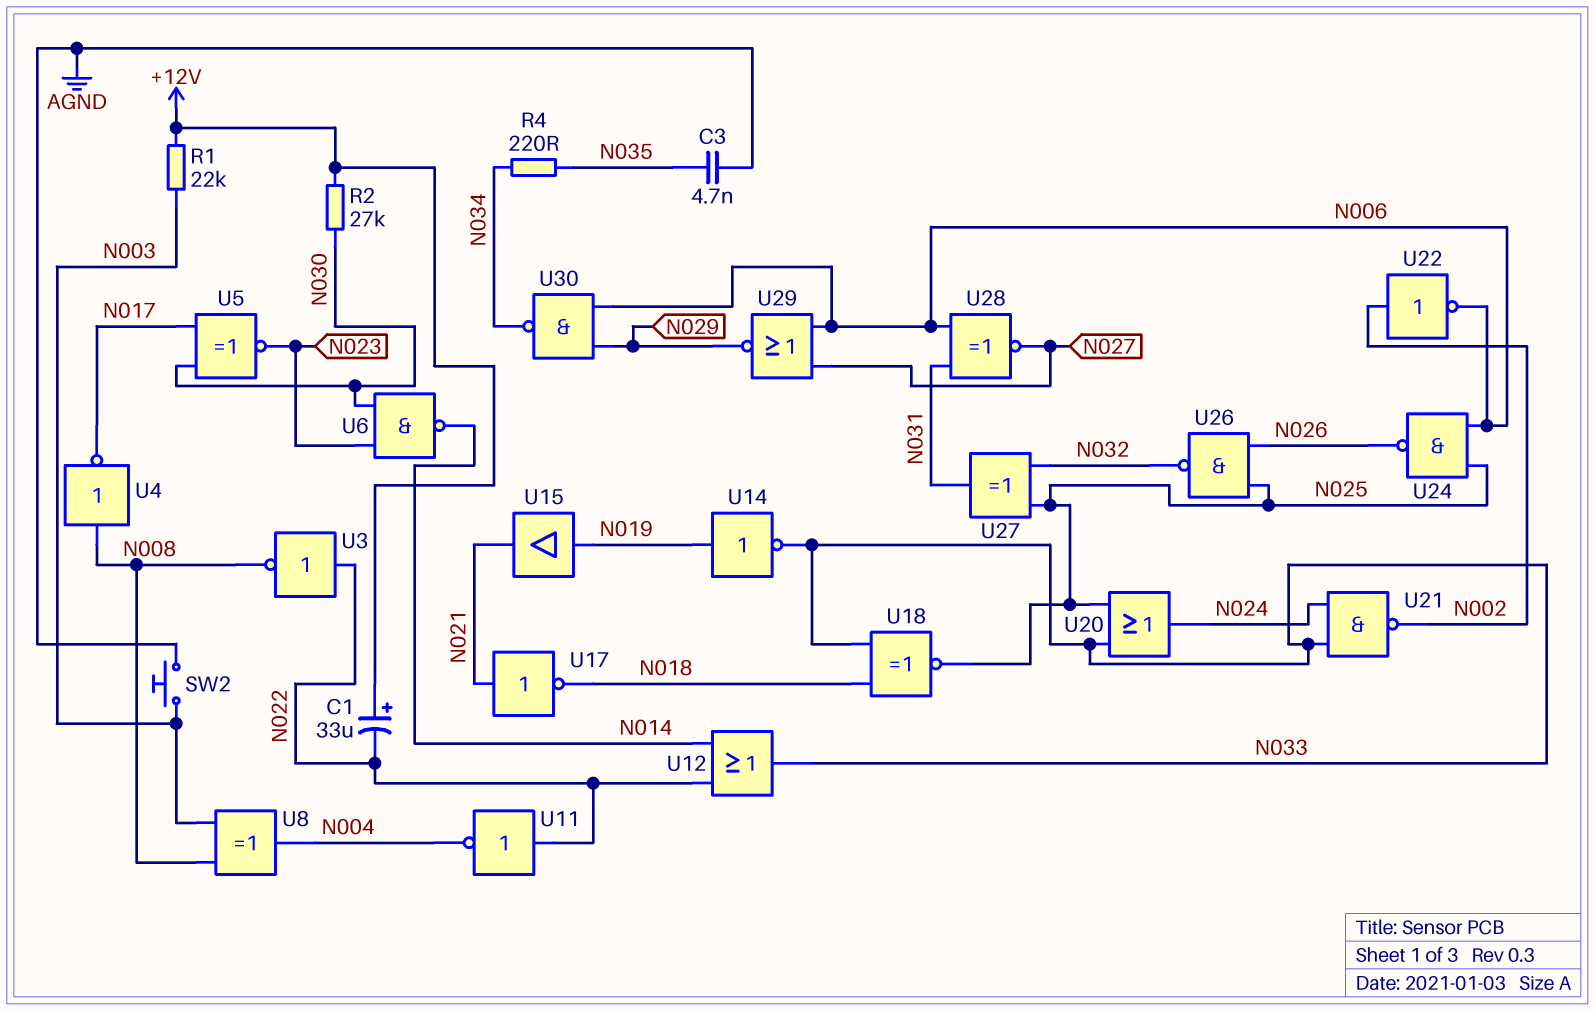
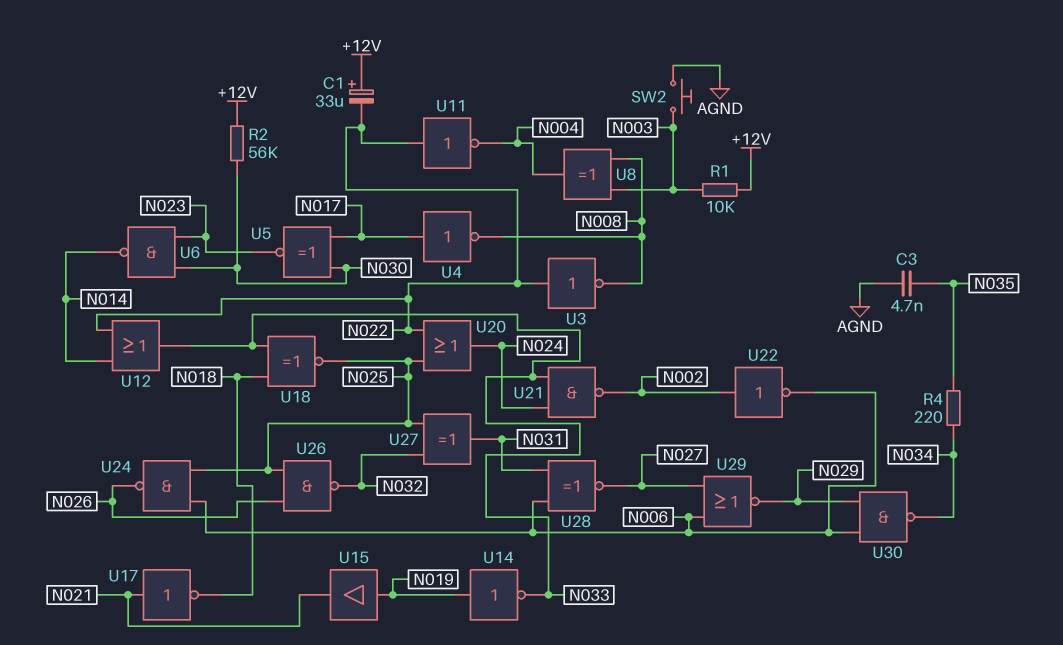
R1: 22k (+12V, N003) -> 10k (+12V, N003)
R2: 27k (+12V, N030) -> 56k (+12V, N030)
U4: NOT (in N008, out N017) -> NOT (in N017, out N008)
U20: OR (in N025, in N033, out N024) -> OR (in N022, in N025, out N024)

